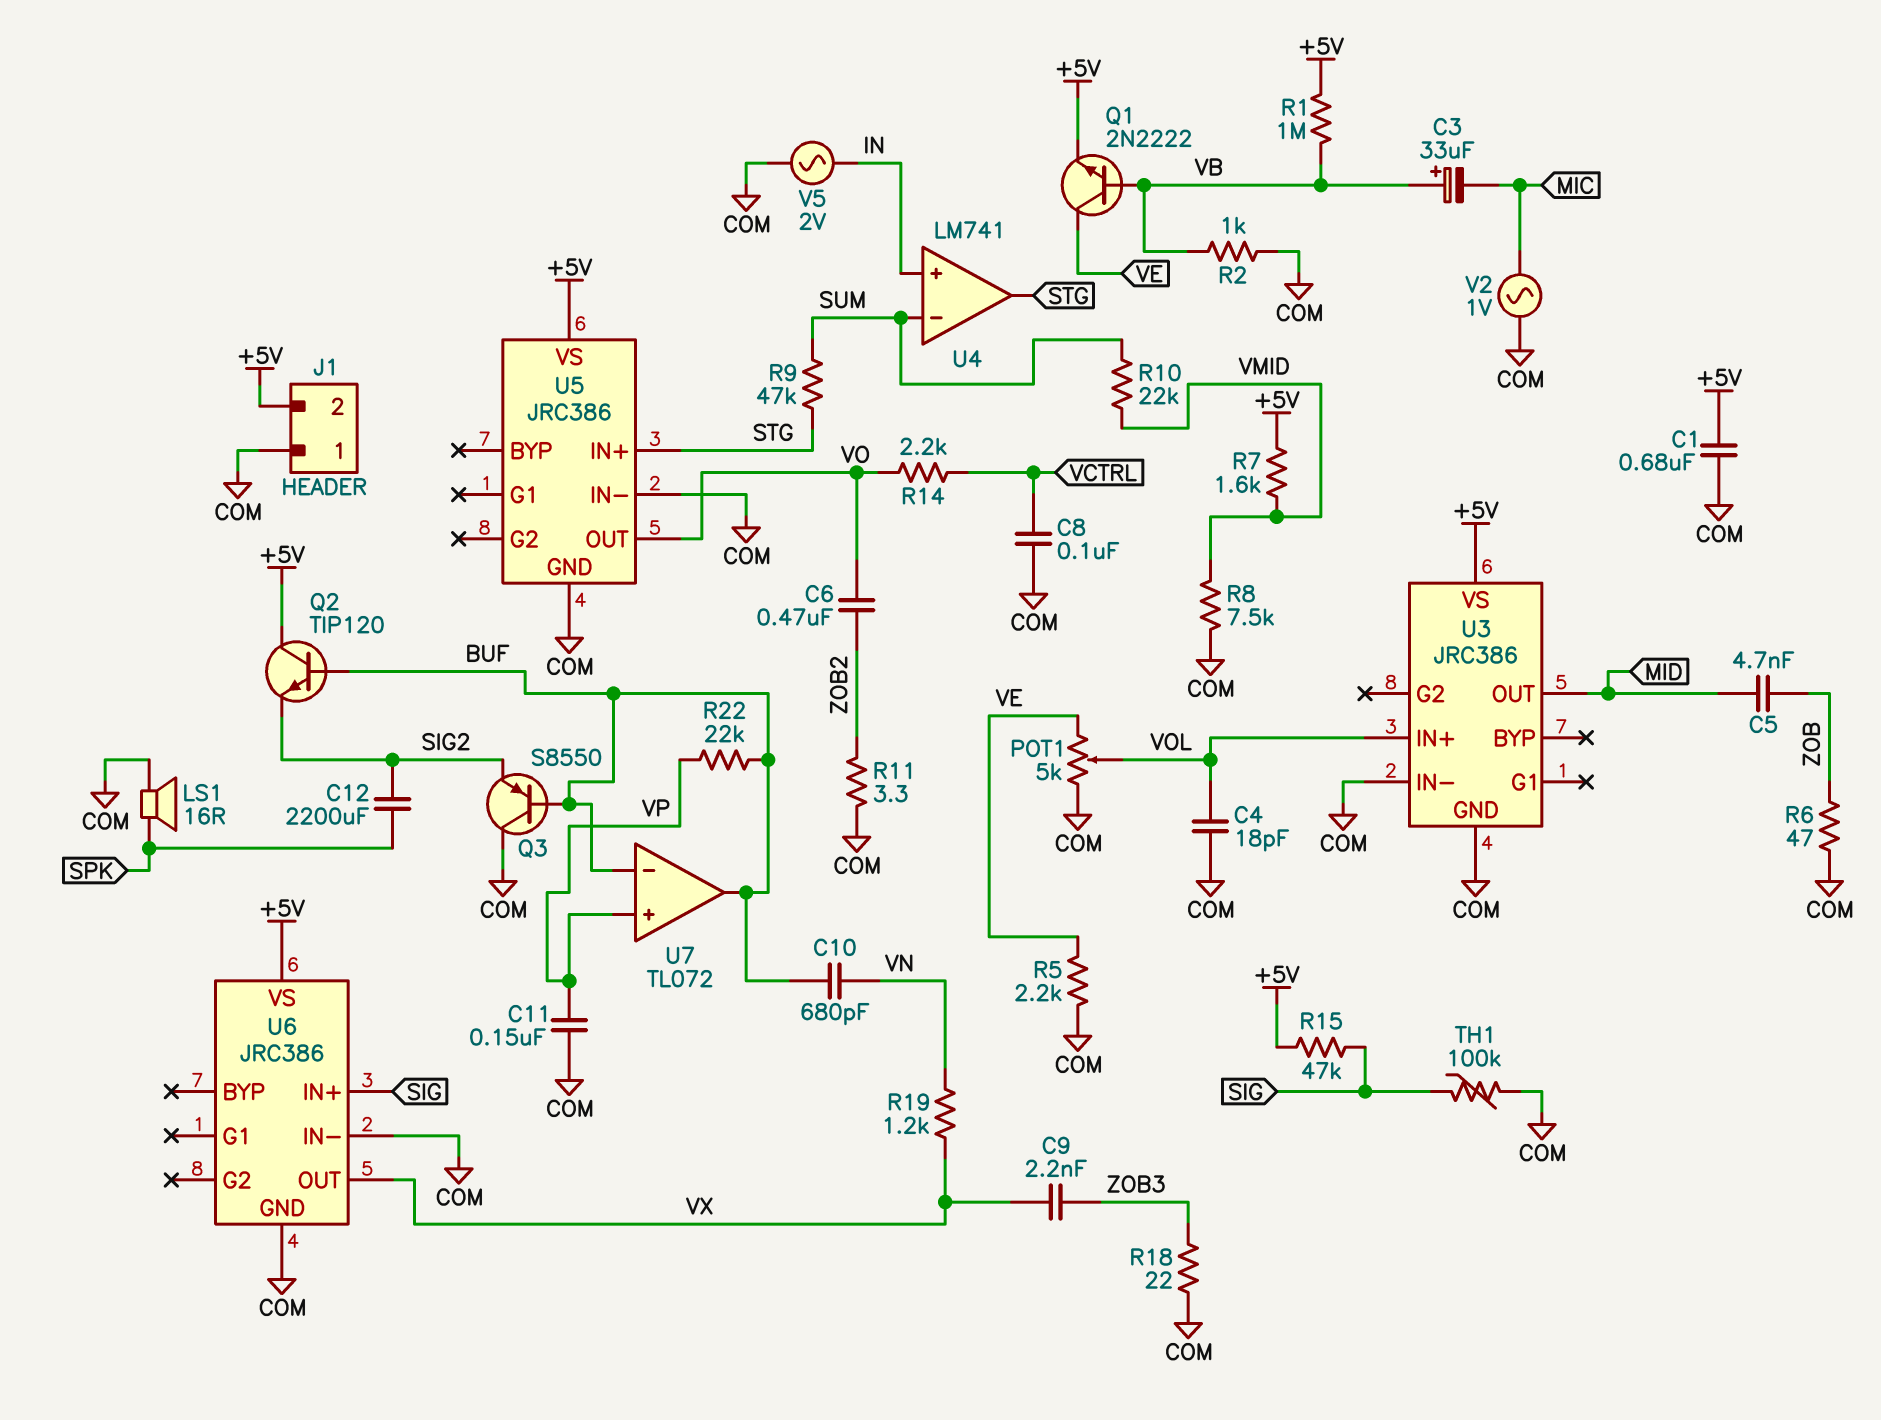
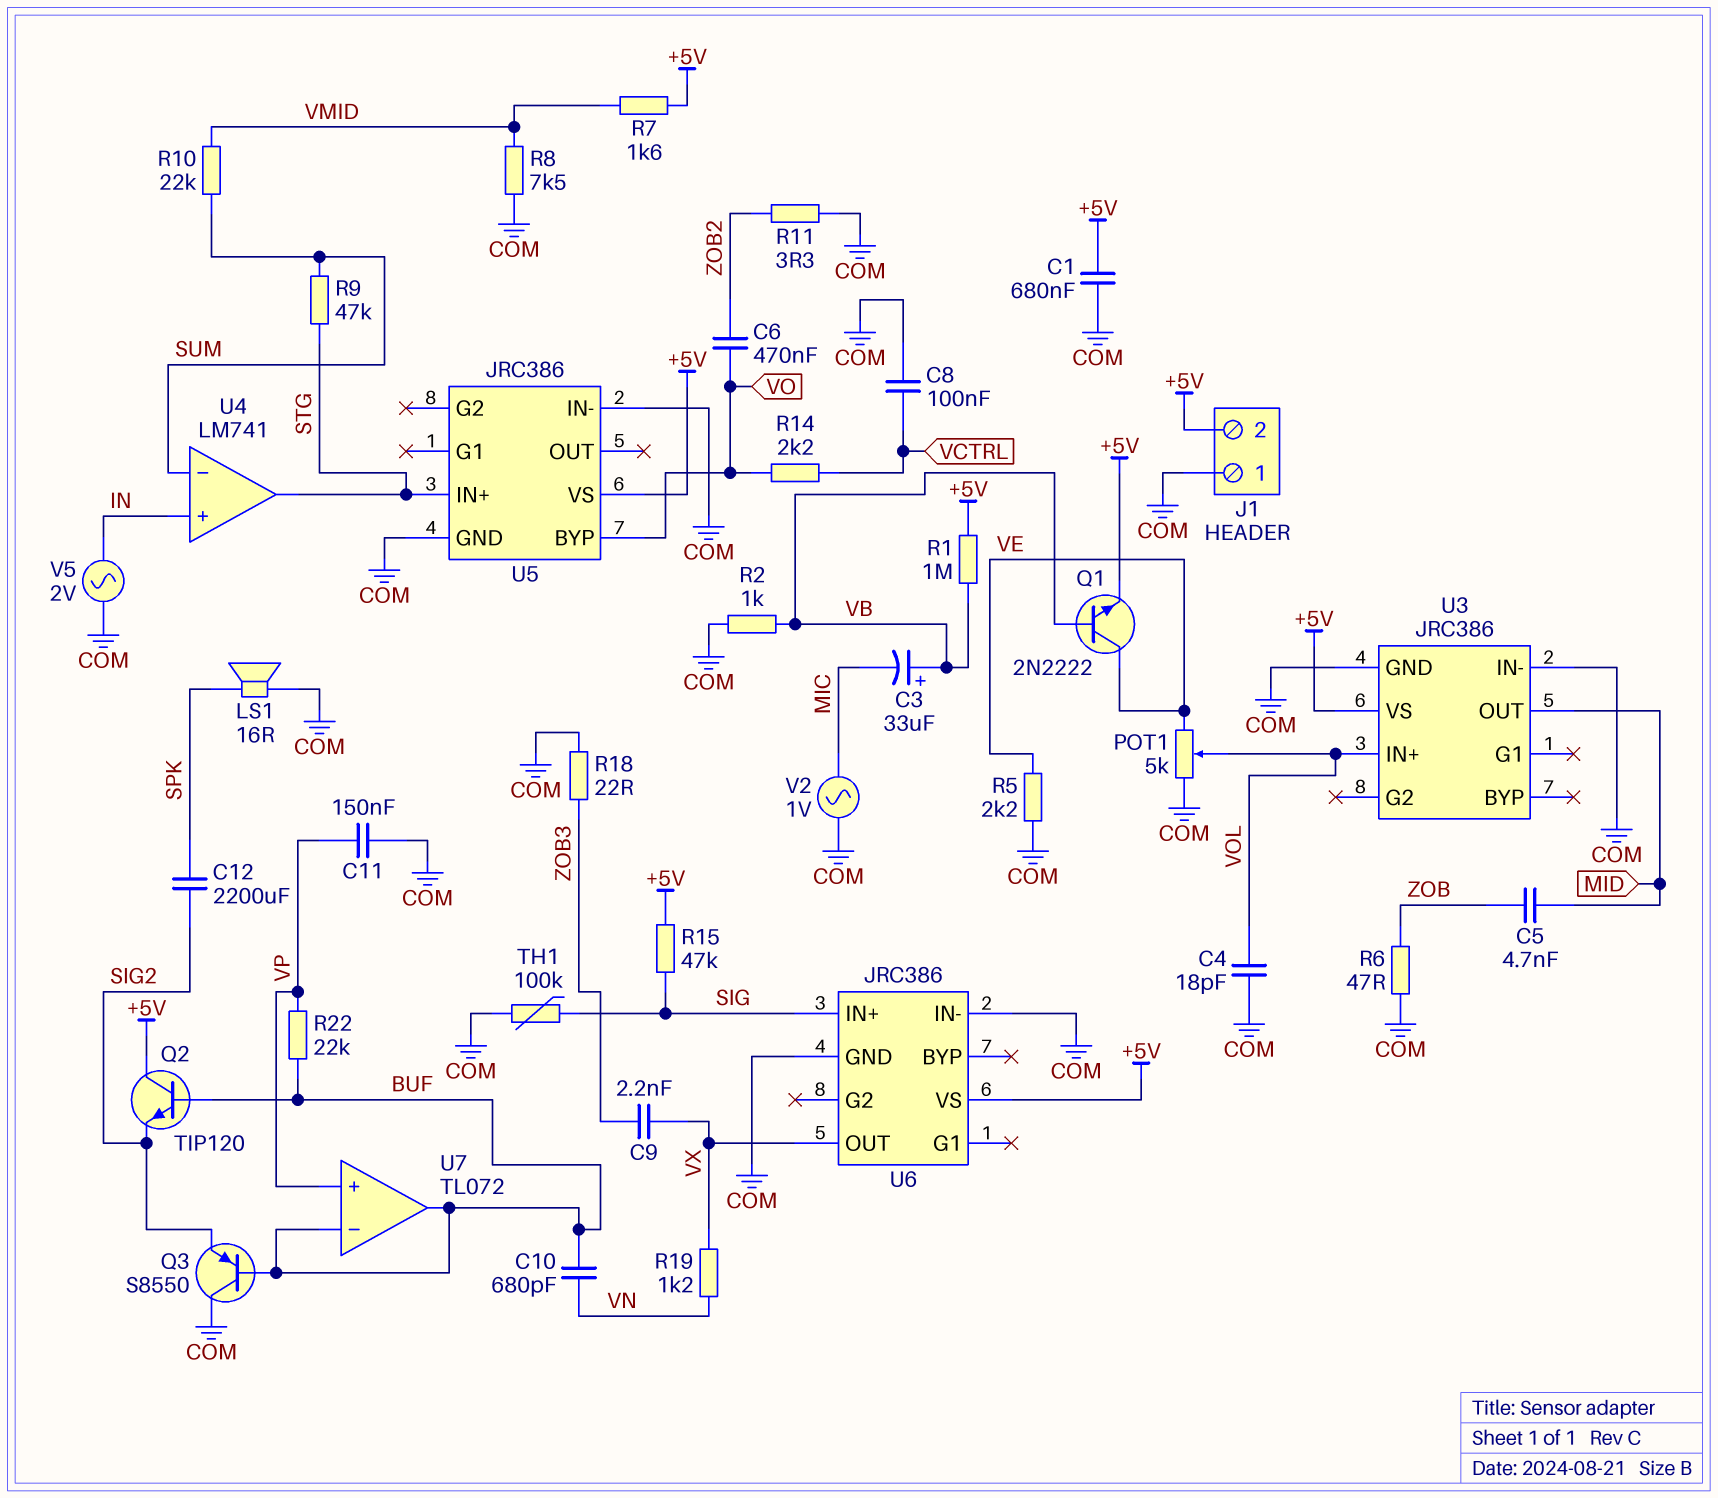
U5 pin BYP: none -> VO
U5 pin OUT: VO -> none

